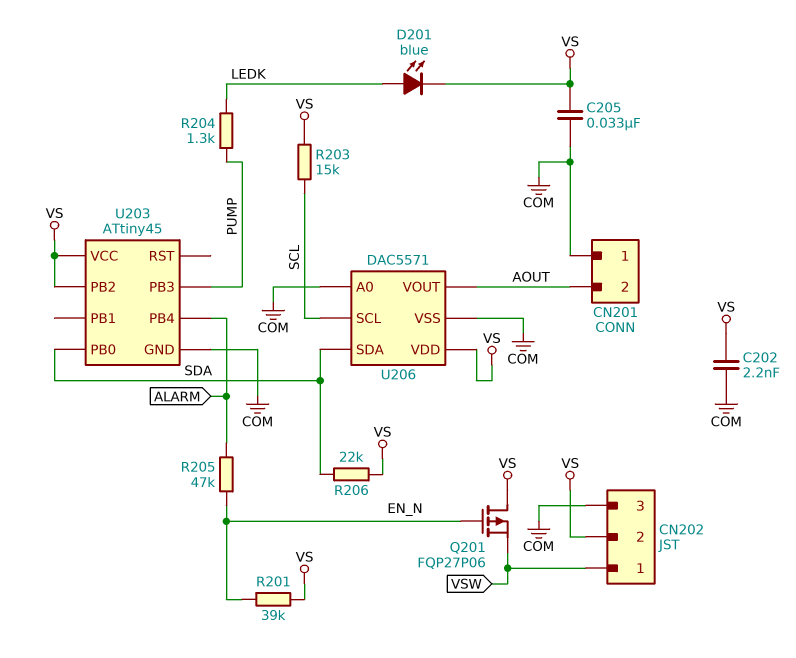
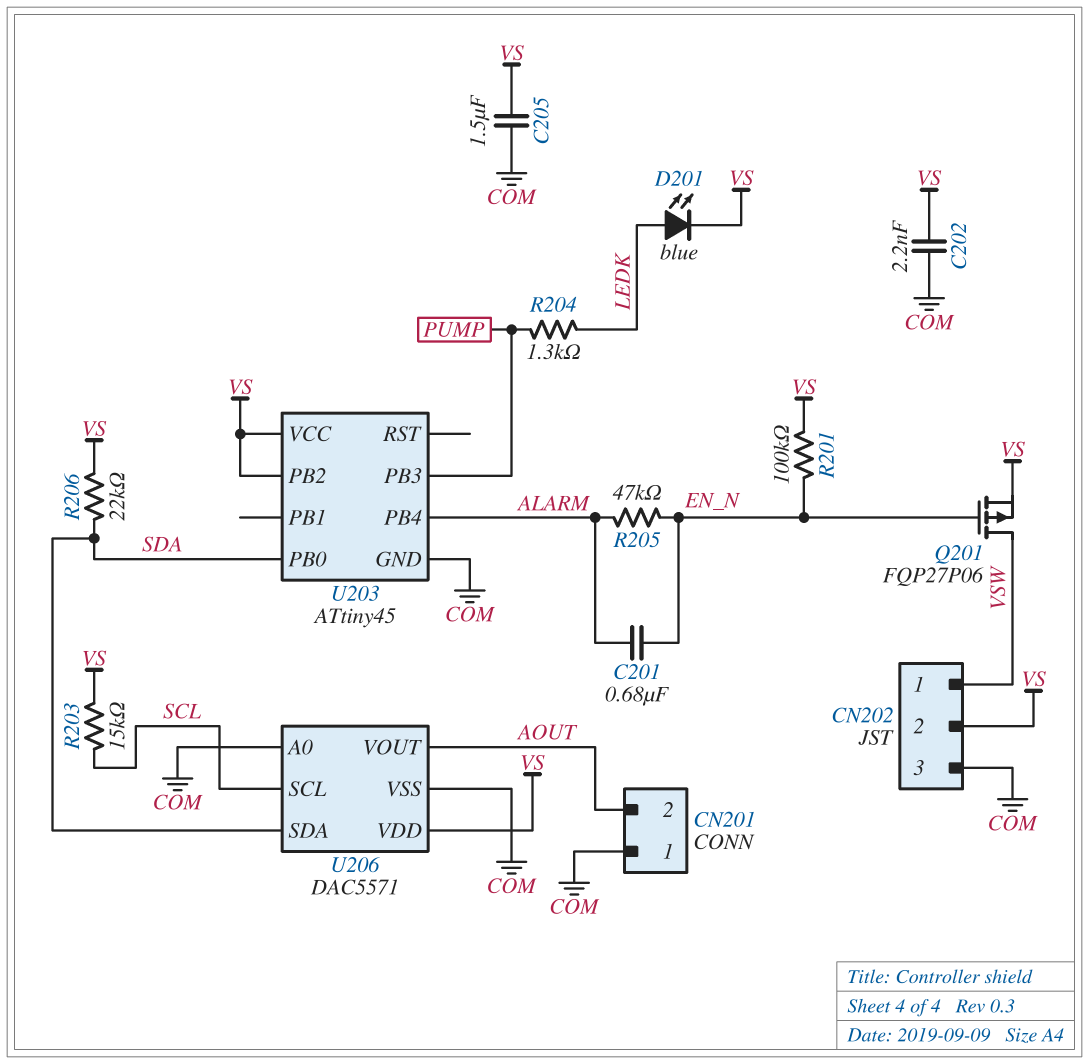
C201: none -> 680nF (ALARM, EN_N)
C205: 33nF (COM, VS) -> 1.5uF (COM, VS)
Q201: PMOS FQP27P06 (G EN_N, D VS, S VSW) -> PMOS FQP27P06 (G EN_N, D VSW, S VS)
R201: 39k (EN_N, VS) -> 100k (EN_N, VS)

